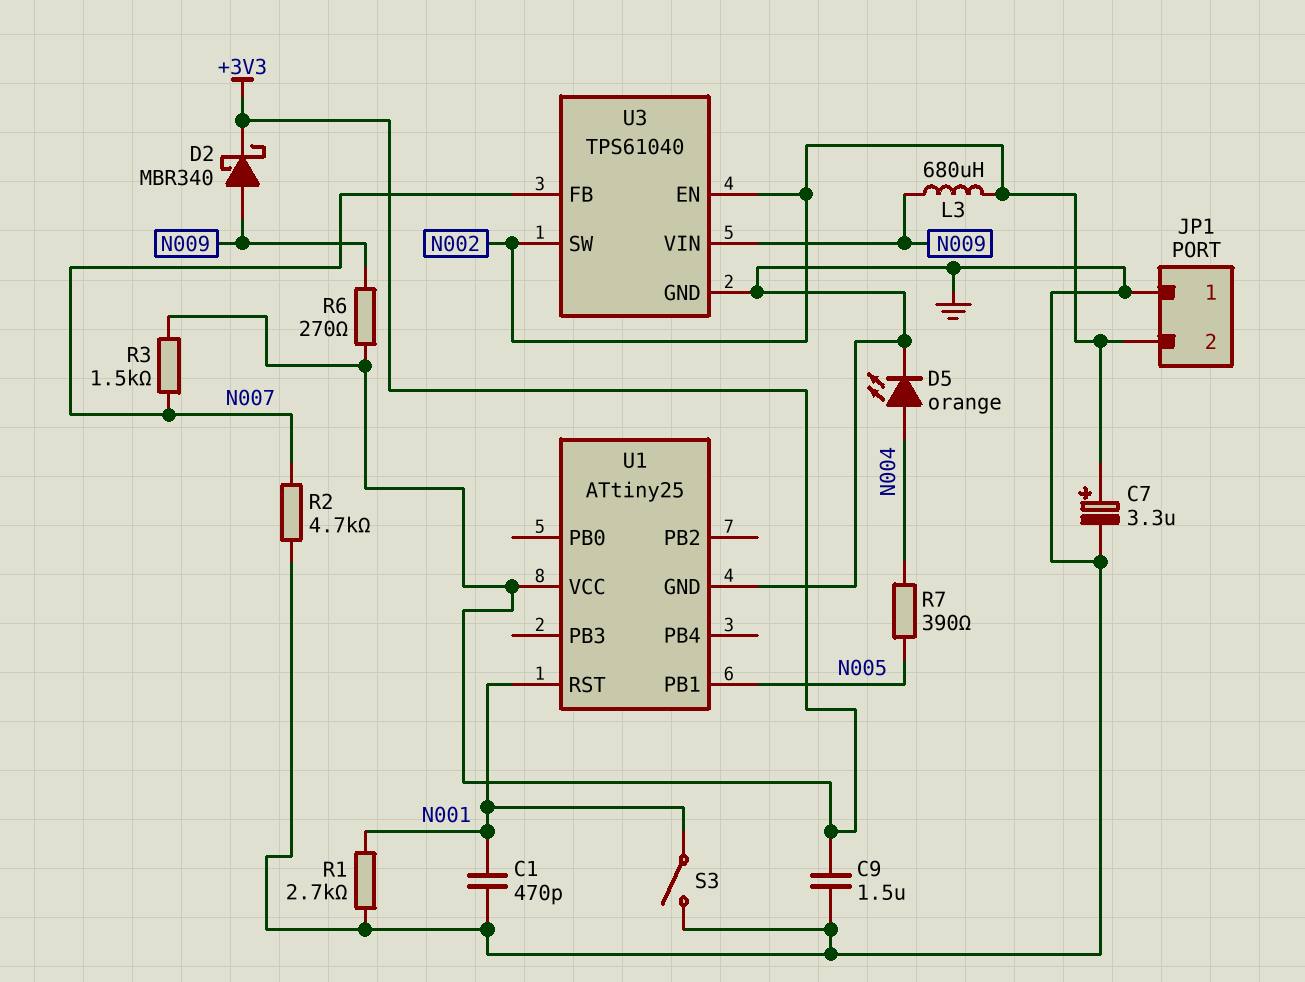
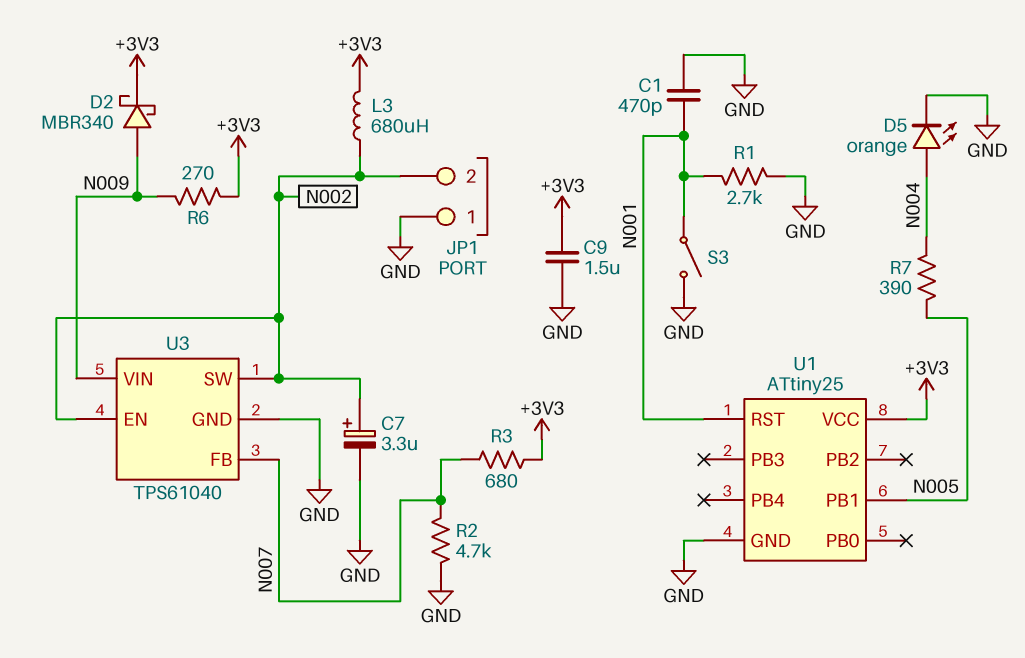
L3: 680uH (N002, N009) -> 680uH (+3V3, N002)
R3: 1.5k (+3V3, N007) -> 680 (+3V3, N007)

